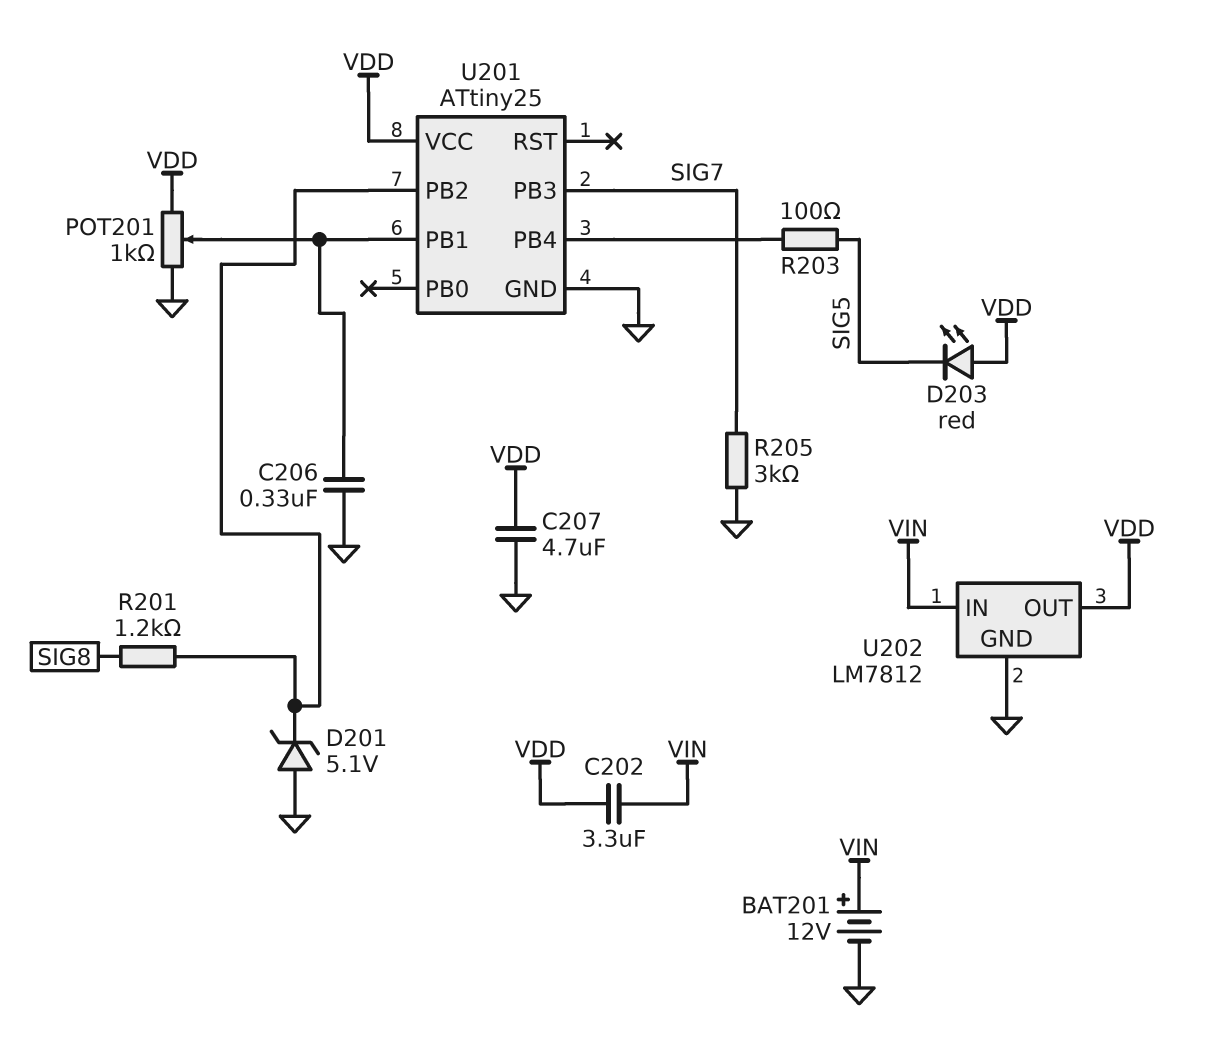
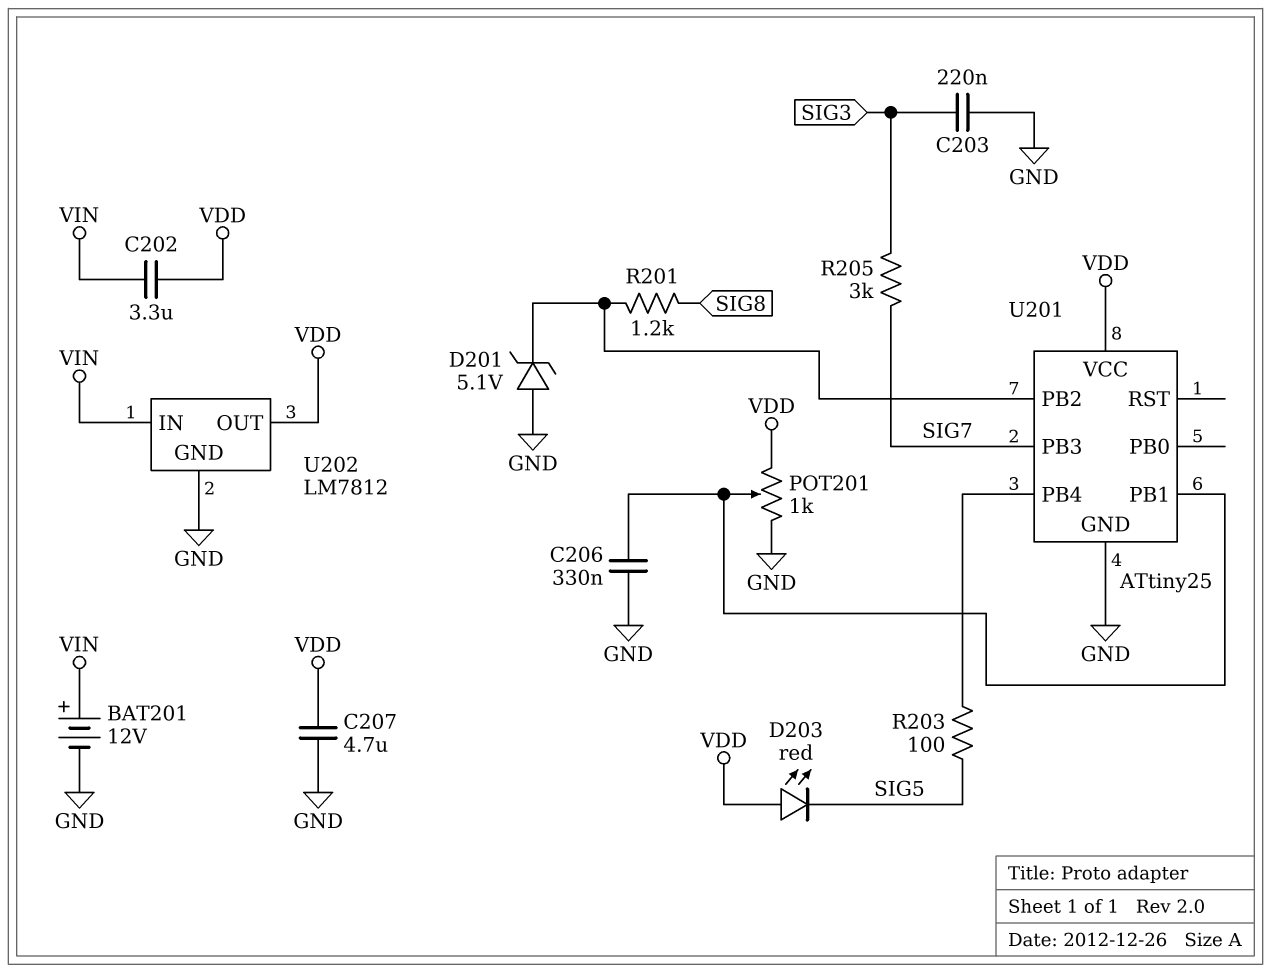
C203: none -> 220nF (GND, SIG3)
R205: 3k (GND, SIG7) -> 3k (SIG3, SIG7)

